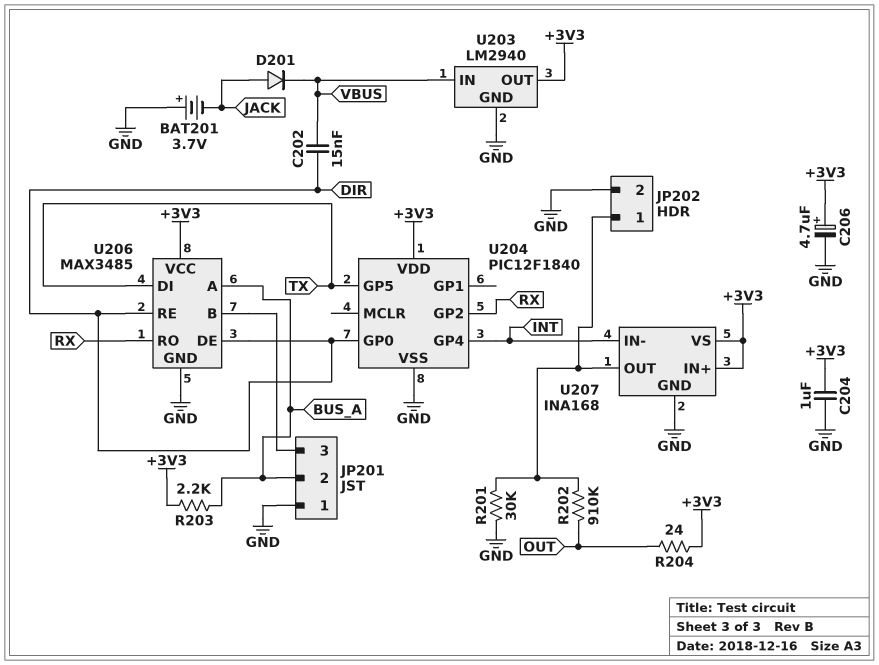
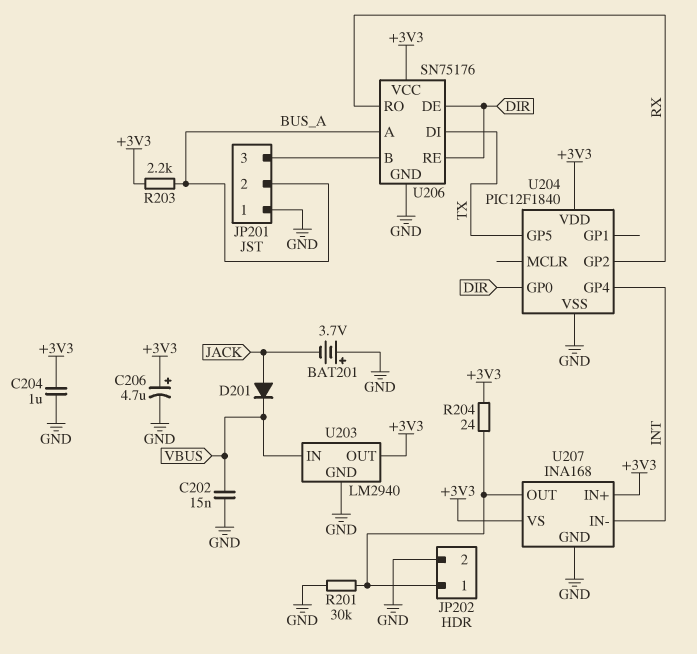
C202: 15nF (DIR, VBUS) -> 15nF (GND, VBUS)
R202: 910k (JP202/1, OUT) -> none
R204: 24 (+3V3, OUT) -> 24 (+3V3, JP202/1)
U206: MAX3485 -> SN75176

